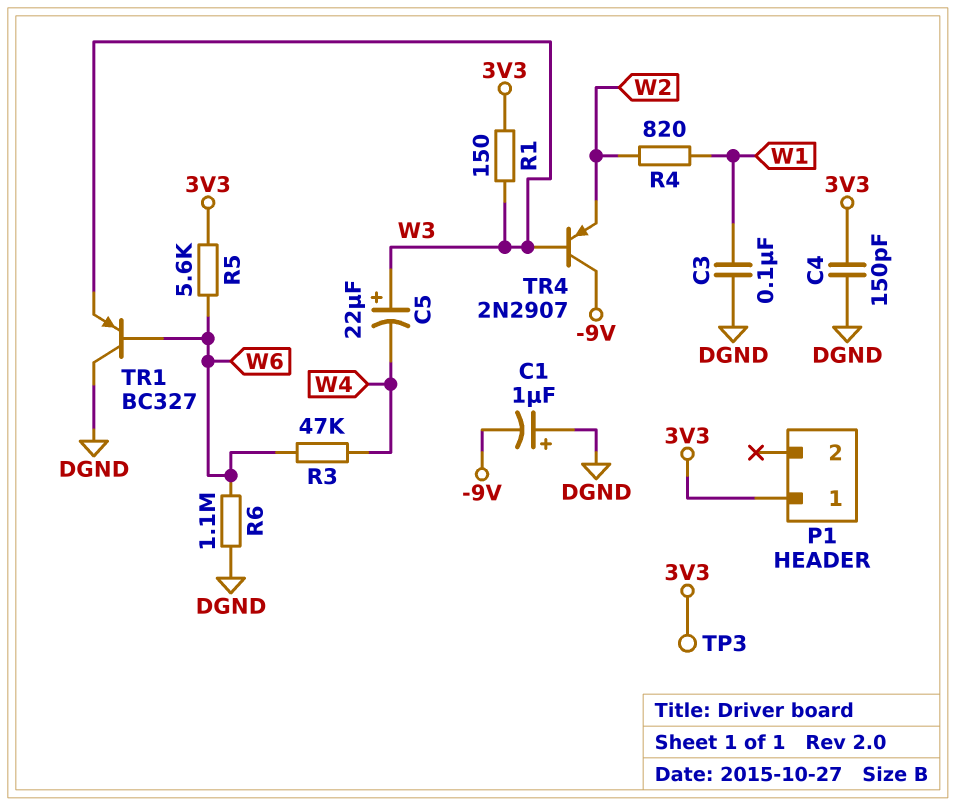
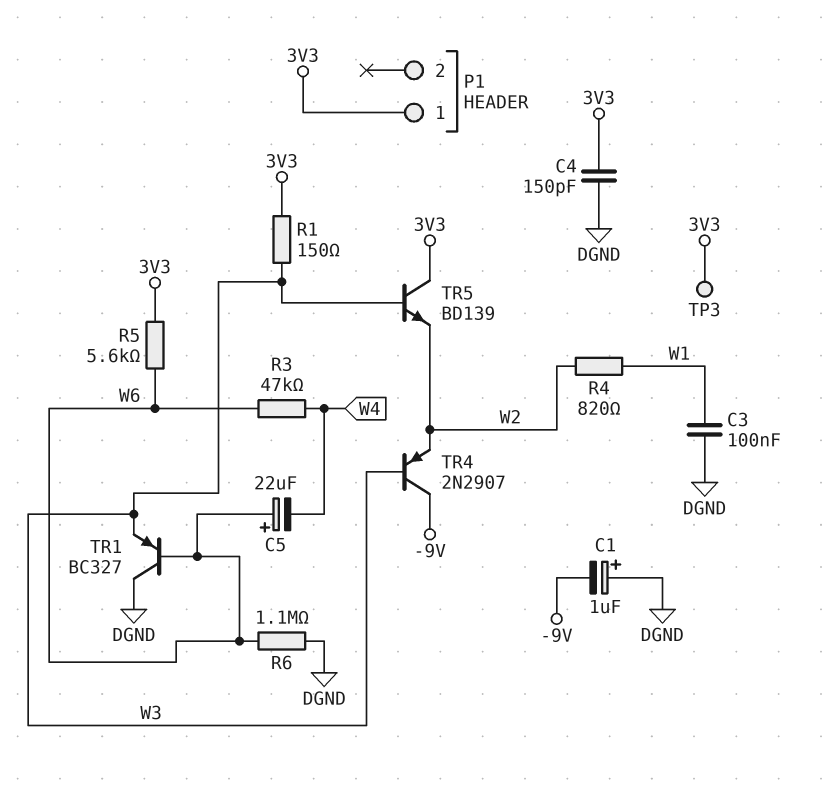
C5: 22uF (plus W3, minus W4) -> 22uF (plus W6, minus W4)
TR5: none -> NPN BD139 (B W3, C 3V3, E W2)

